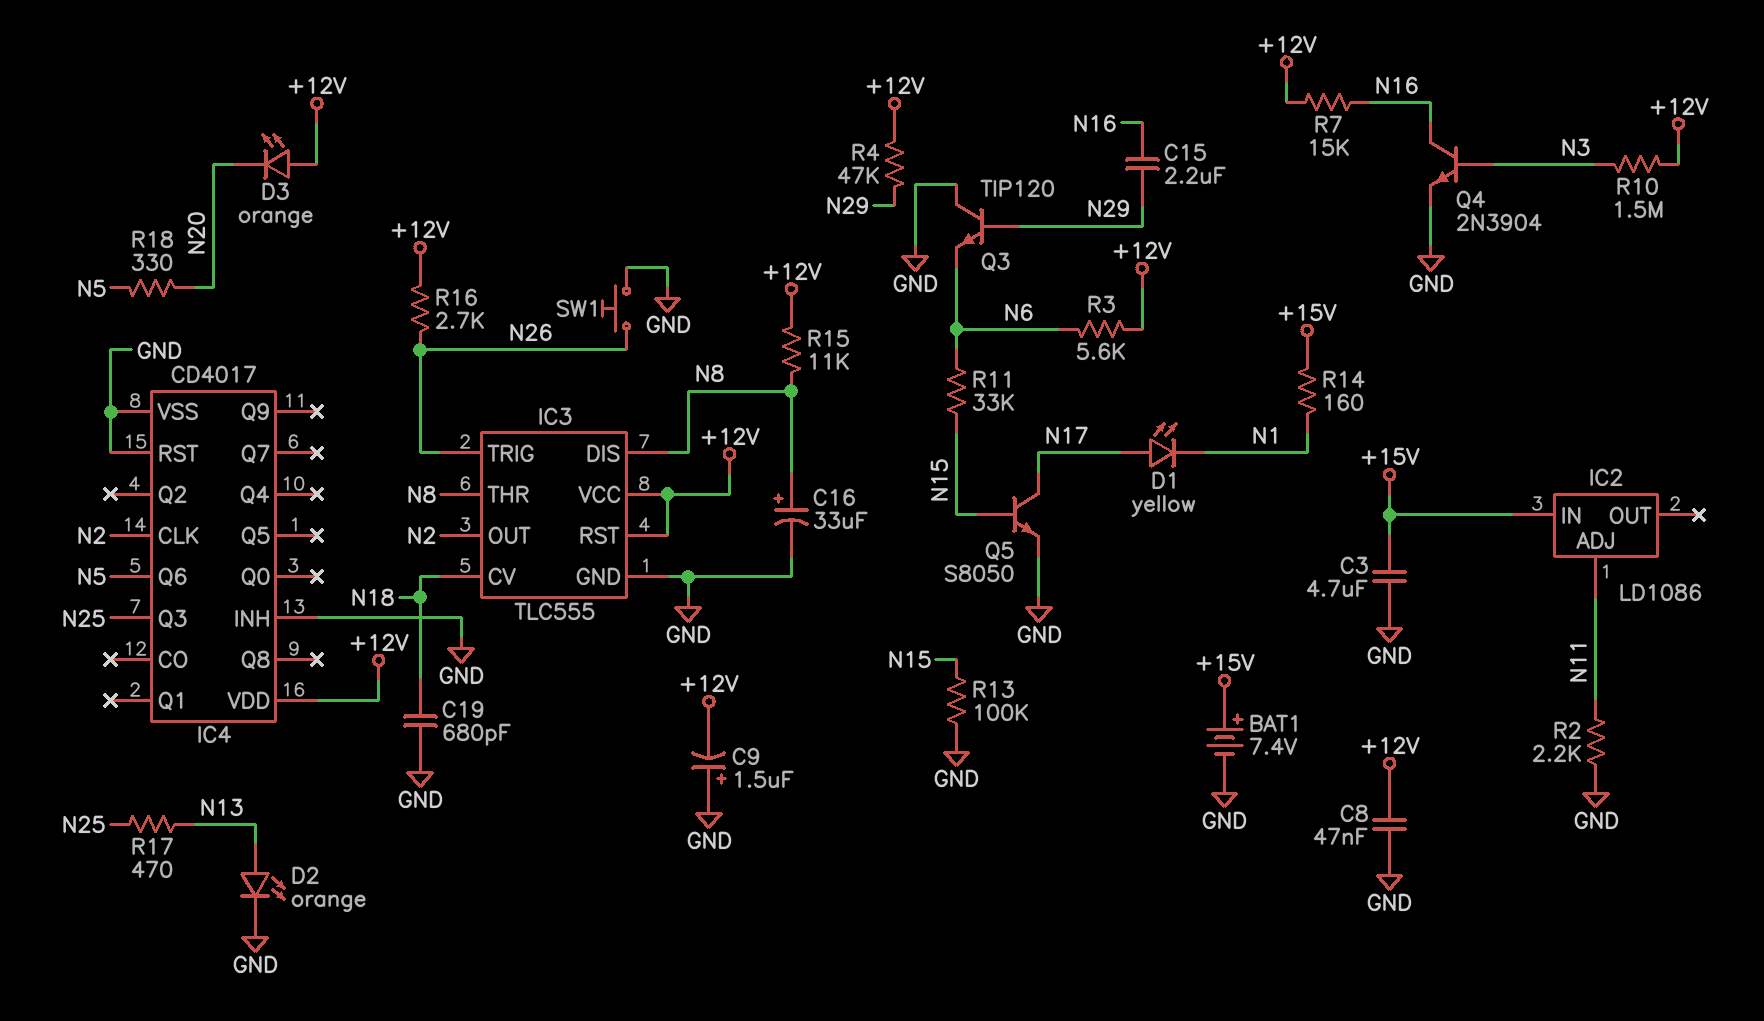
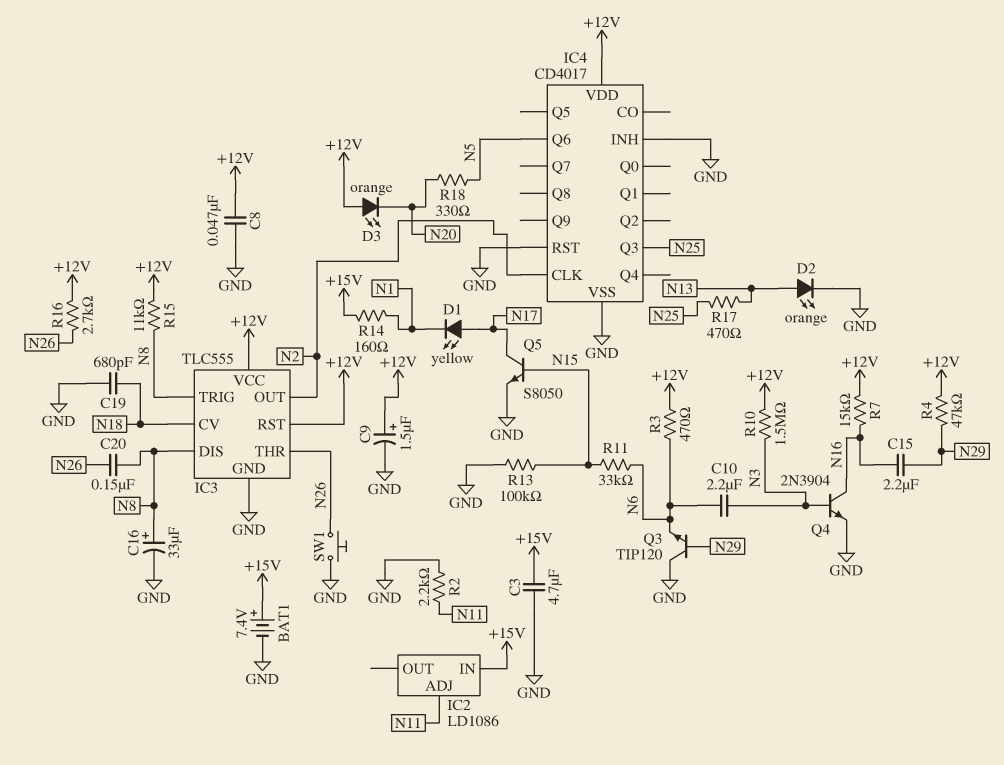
C9: 1.5uF (plus GND, minus +12V) -> 1.5uF (plus +12V, minus GND)
C10: none -> 2.2uF (N3, N6)
C20: none -> 150nF (N8, N26)
IC3 pin THR: N8 -> N26
IC3 pin TRIG: N26 -> N8
R3: 5.6k (+12V, N6) -> 470 (+12V, N6)

